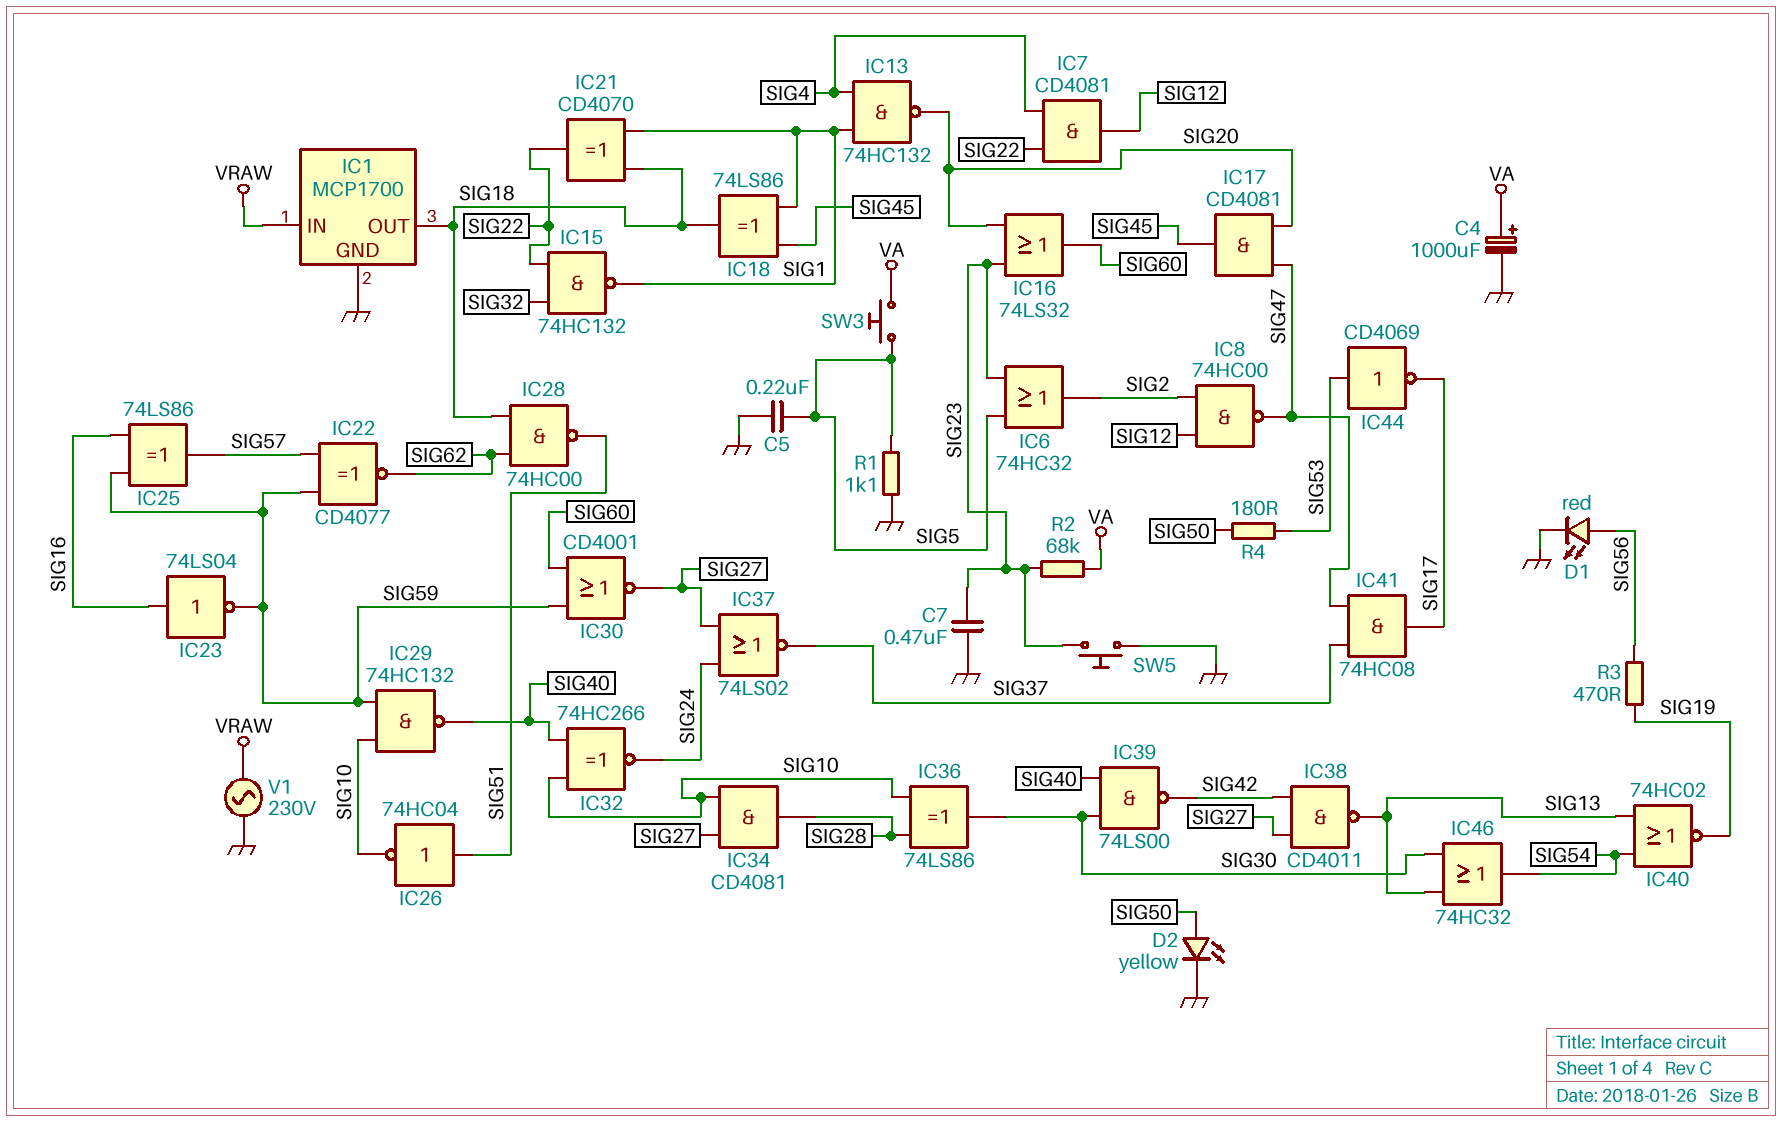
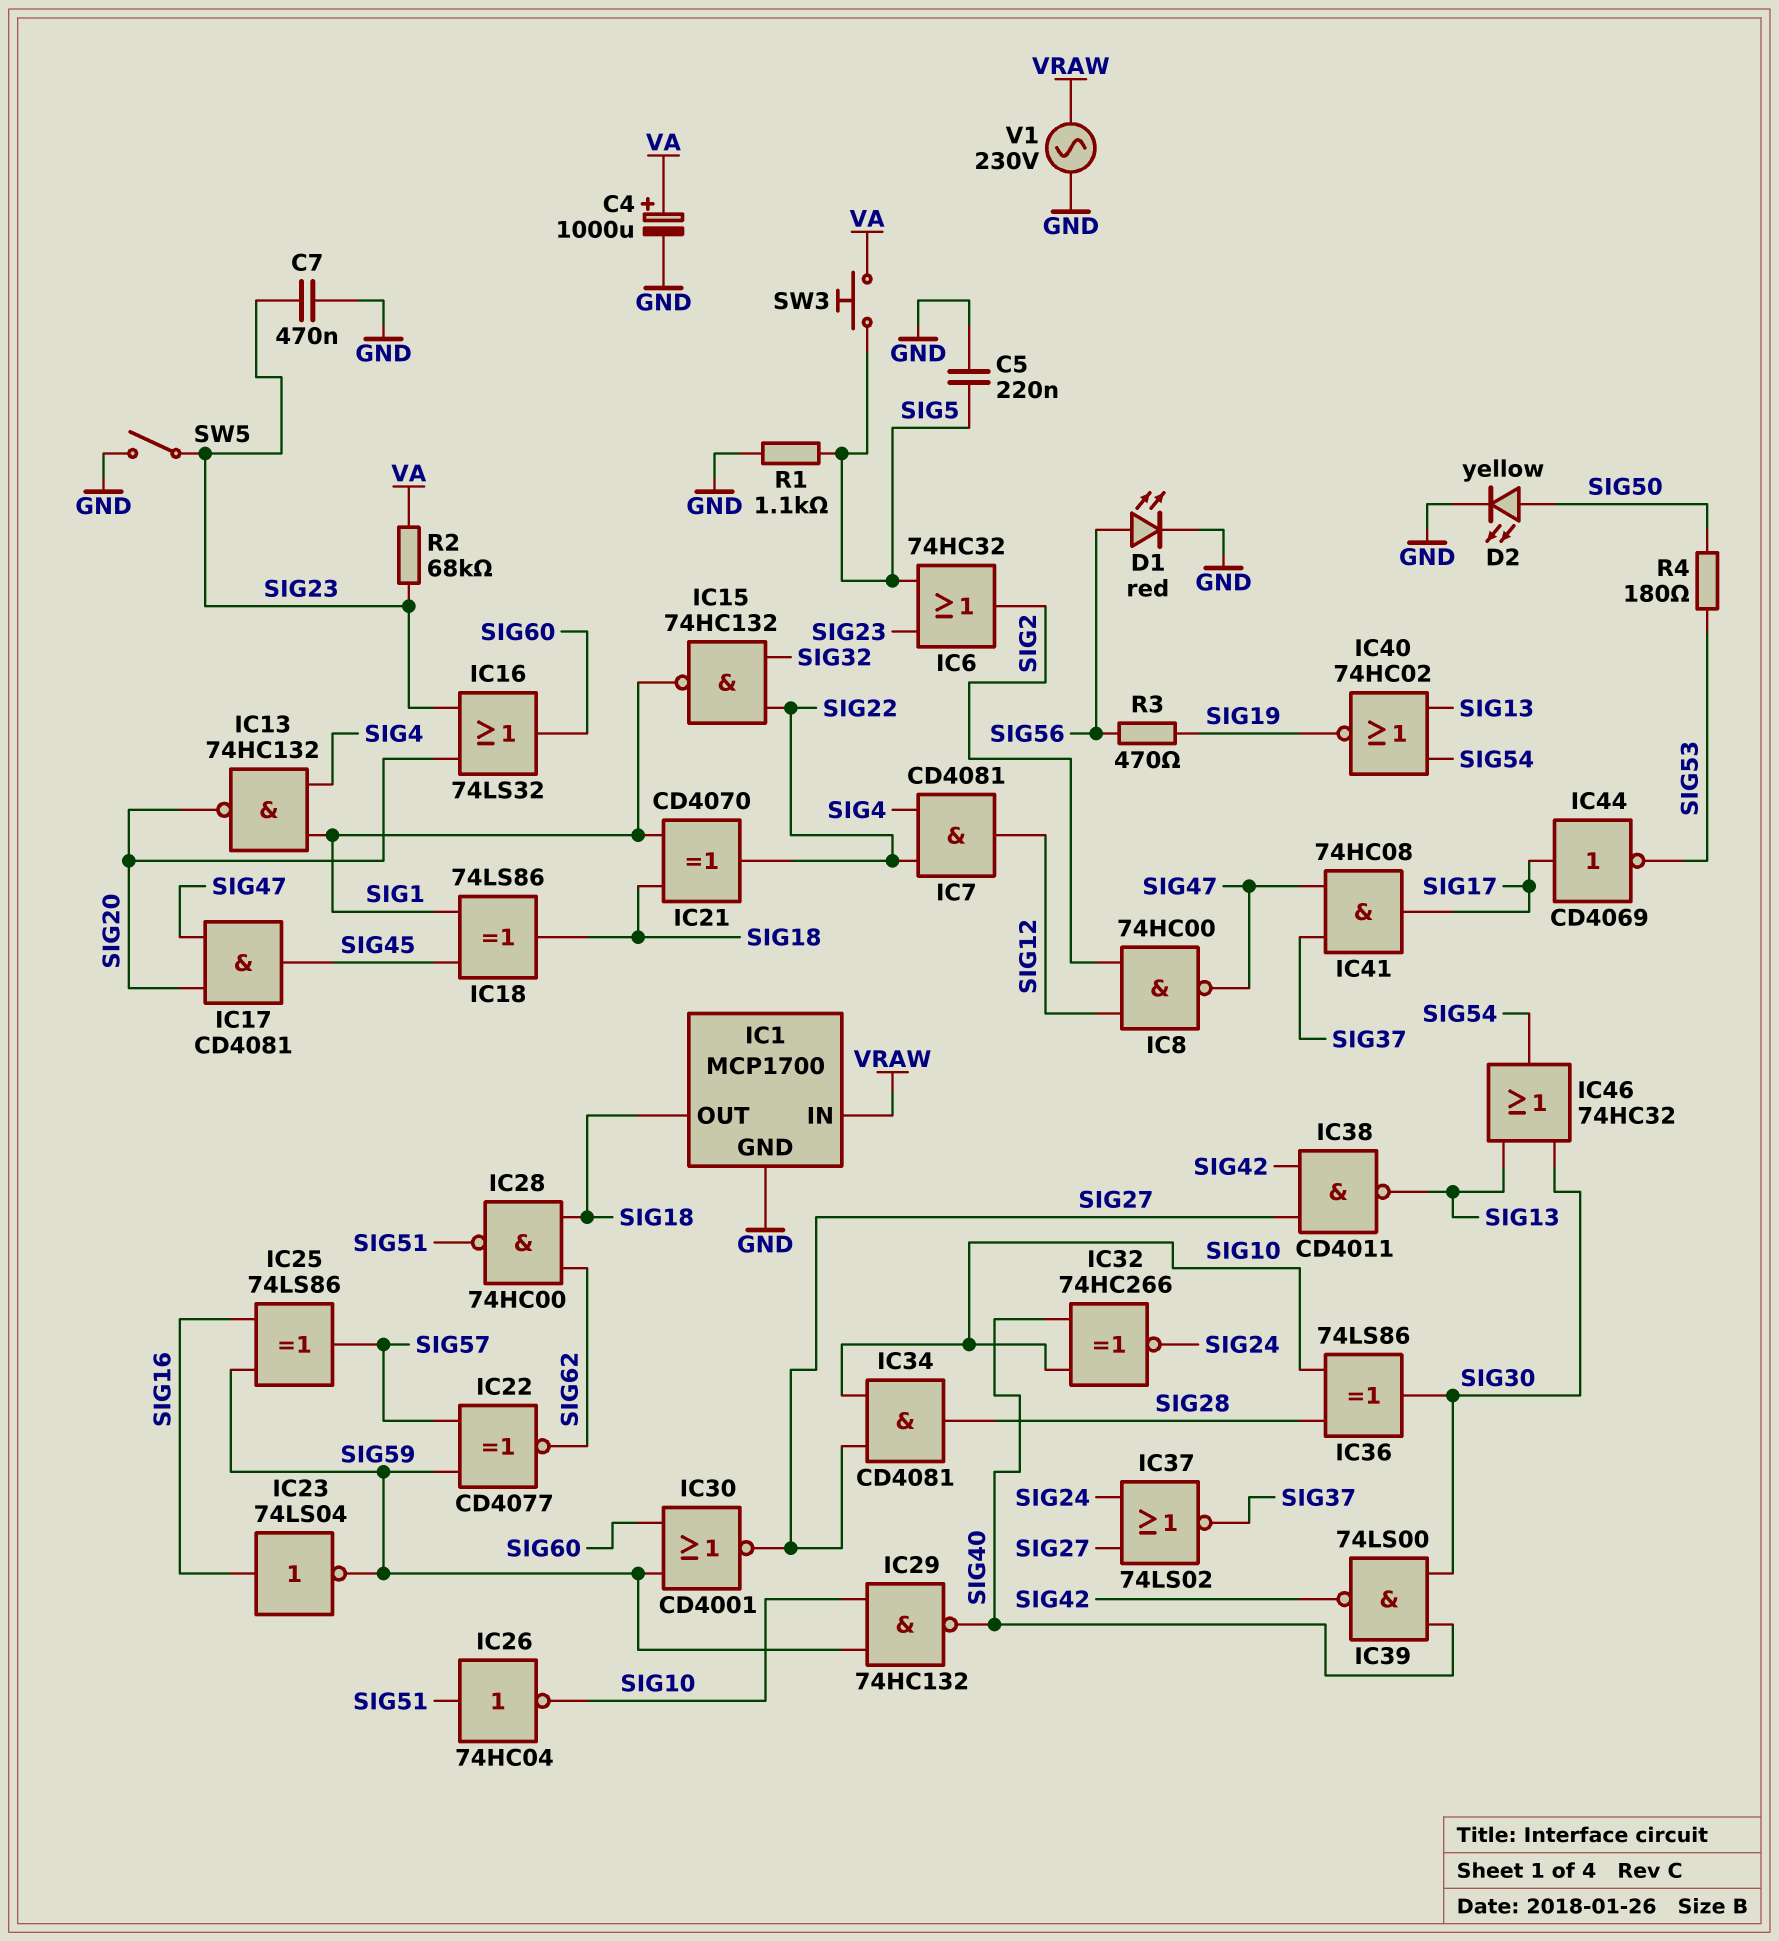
IC44: NOT CD4069 (in SIG53, out SIG17) -> NOT CD4069 (in SIG17, out SIG53)
SW5: button (GND, SIG23) -> switch (GND, SIG23)

